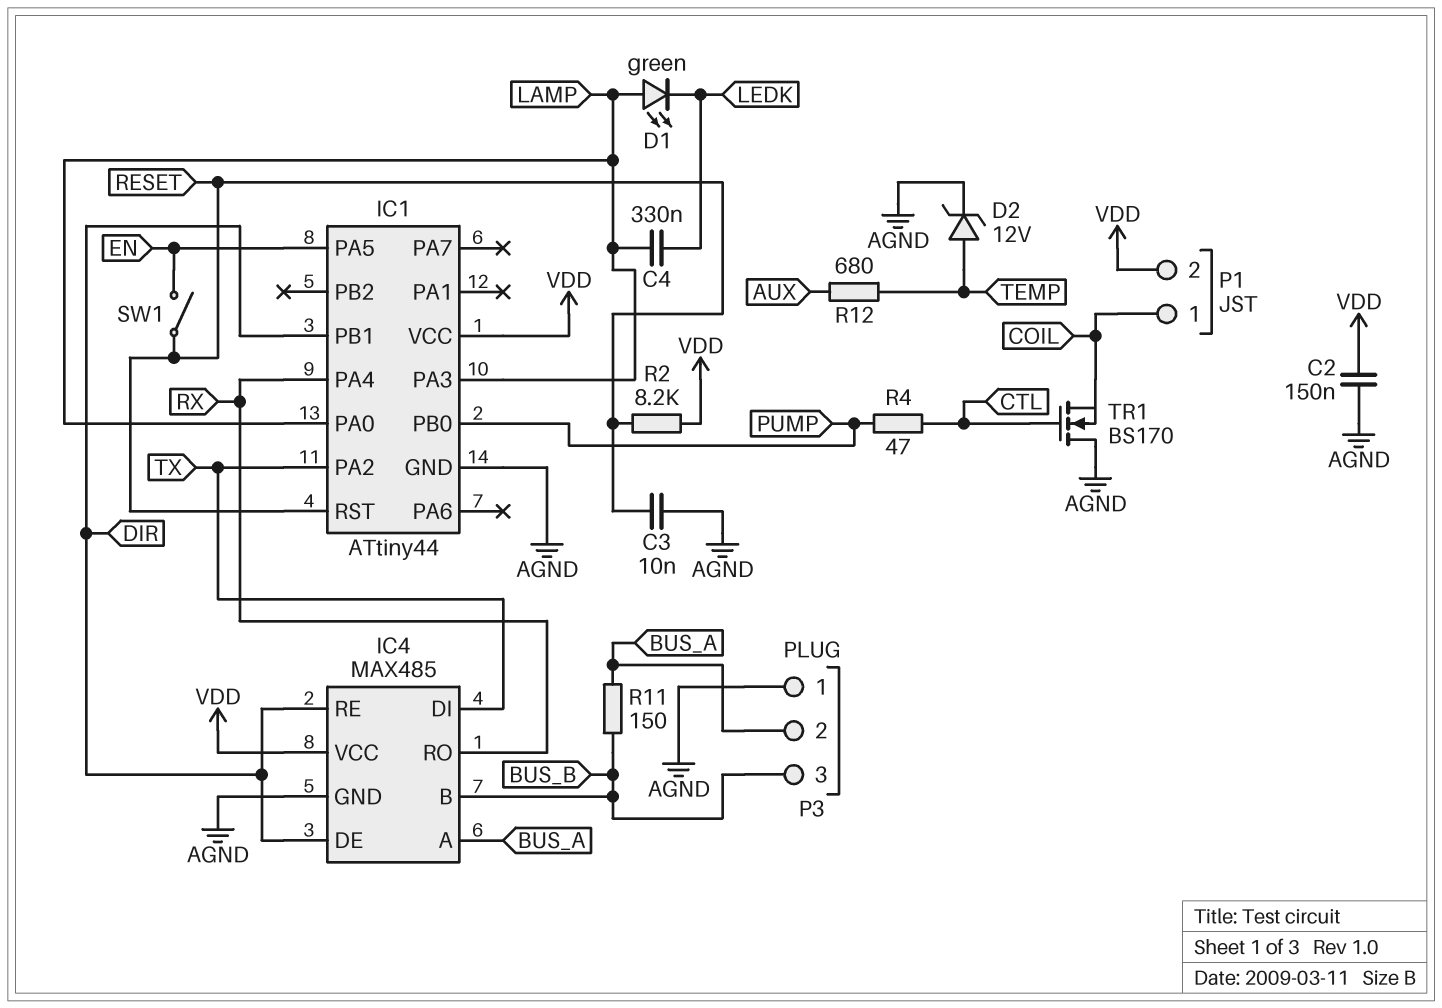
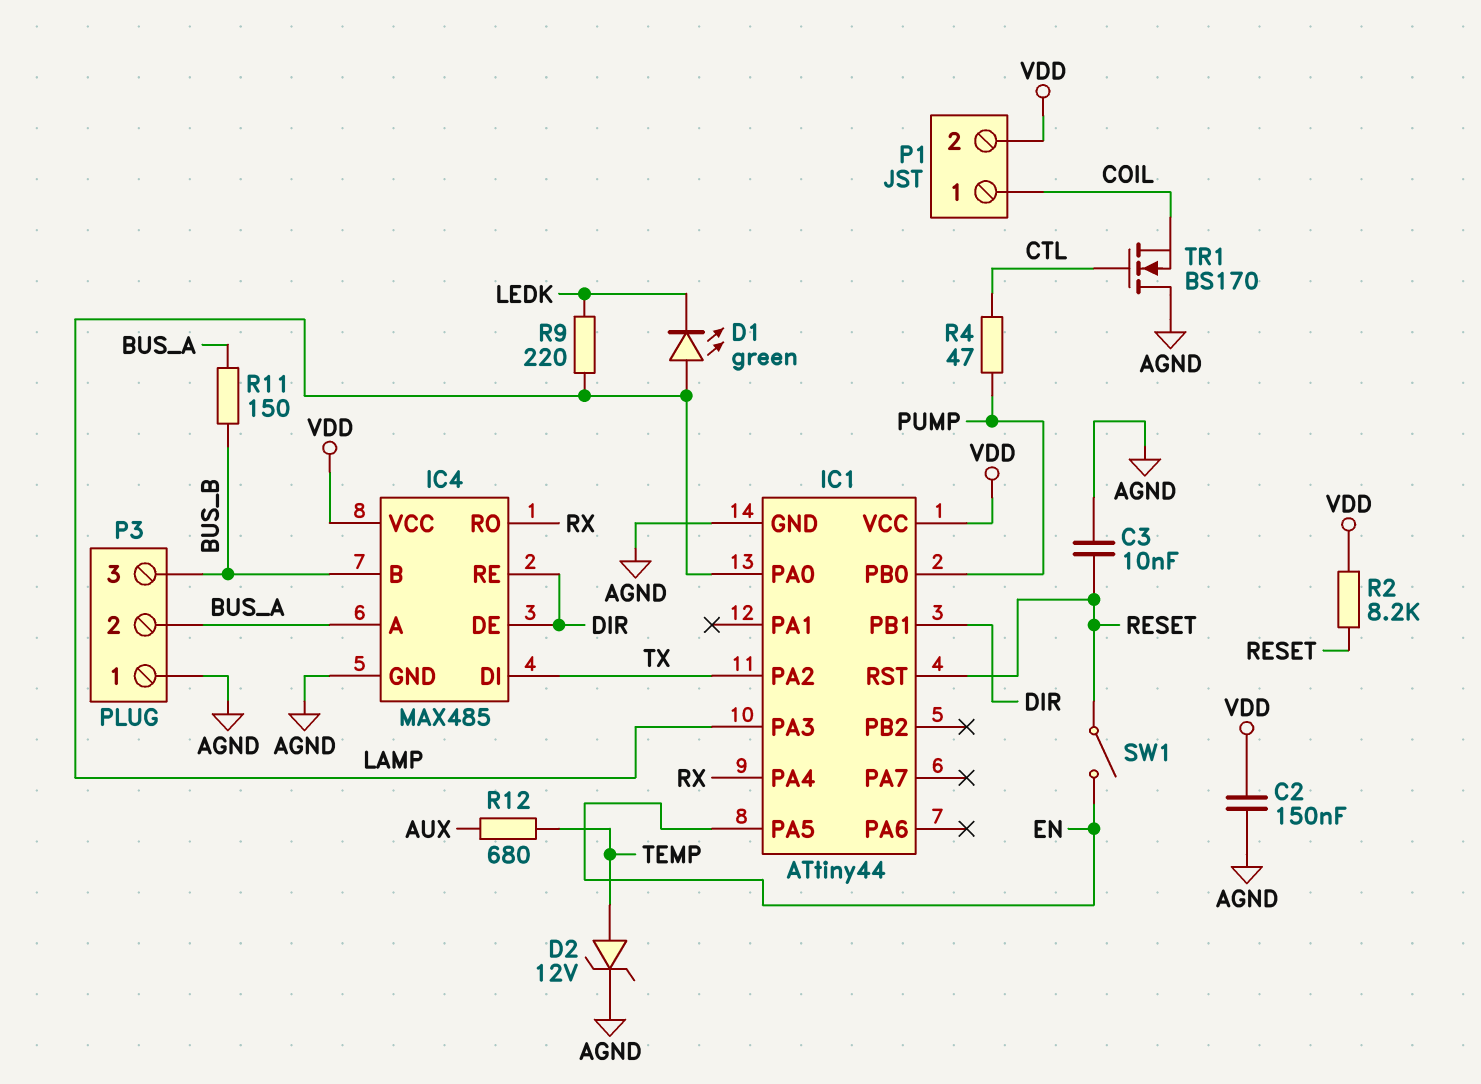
C4: 330nF (LAMP, LEDK) -> none
R9: none -> 220 (LAMP, LEDK)

